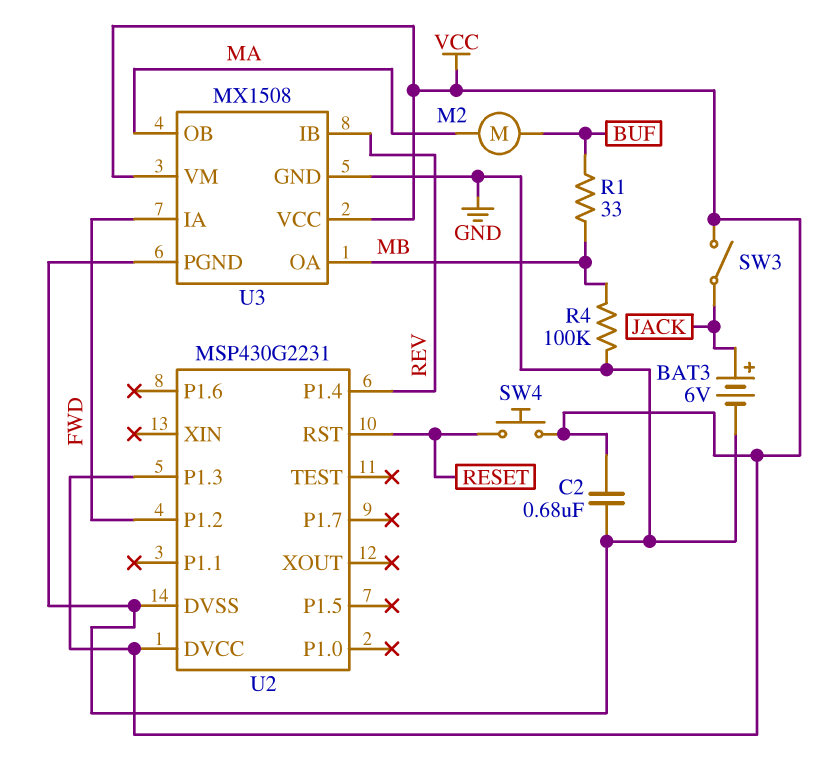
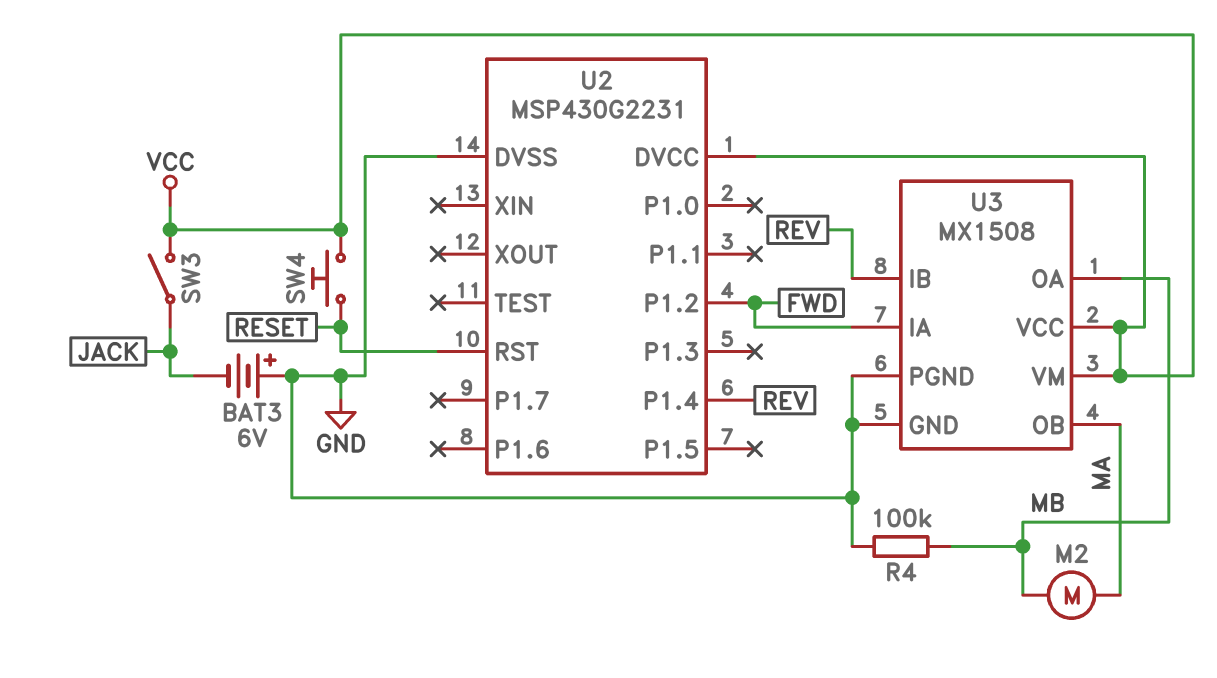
BAT3: 6V (plus JACK, minus GND) -> 6V (plus GND, minus JACK)
C2: 680nF (GND, VCC) -> none
M2: motor (BUF, MA) -> motor (MA, MB)
R1: 33 (BUF, MB) -> none
U2 pin P1.3: VCC -> none

